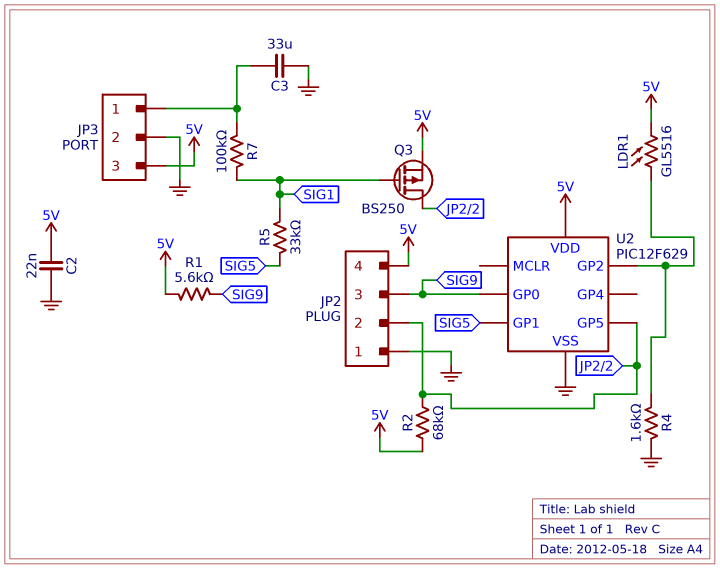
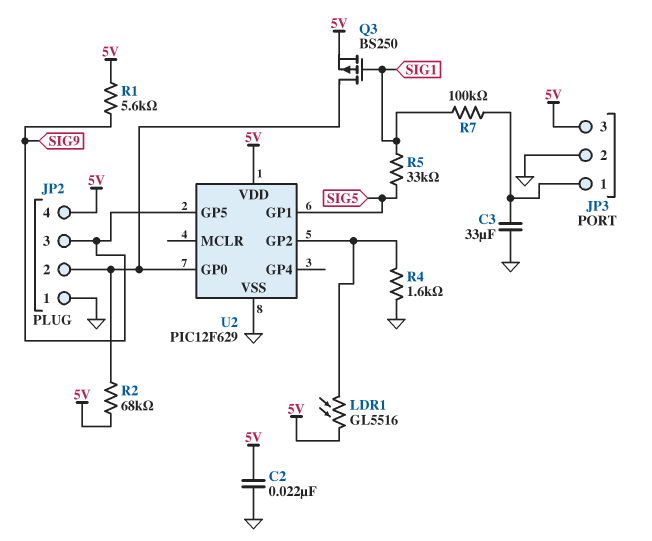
U2 pin GP0: SIG9 -> JP2/2
U2 pin GP5: JP2/2 -> SIG9

